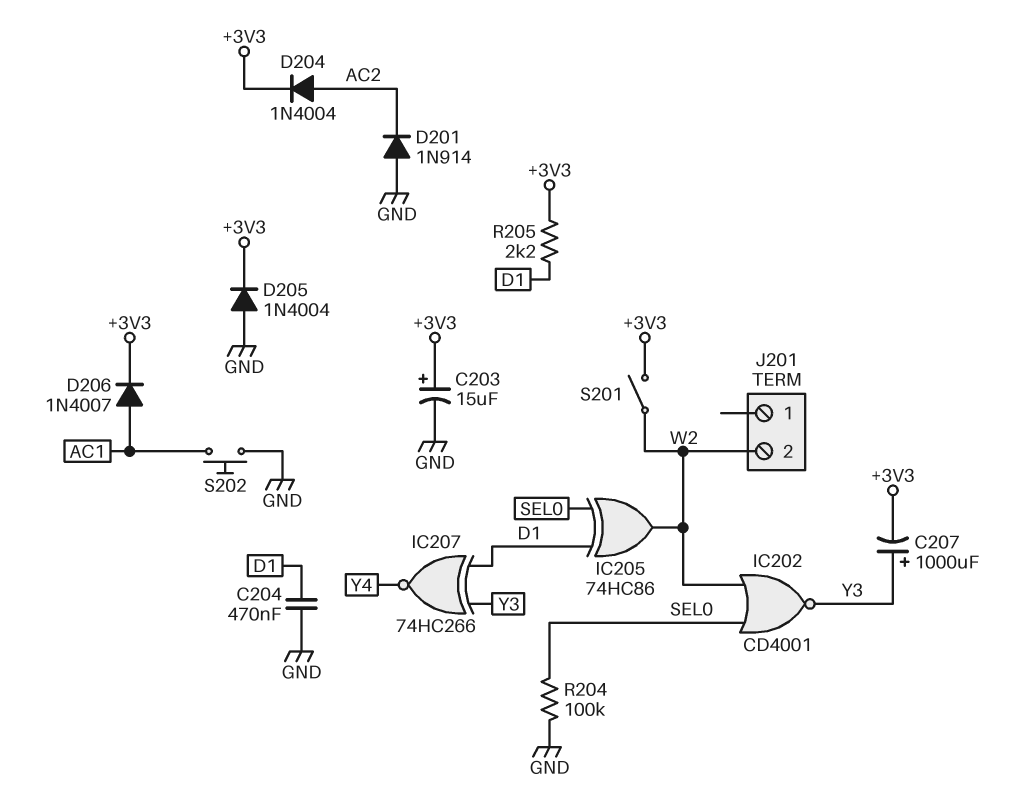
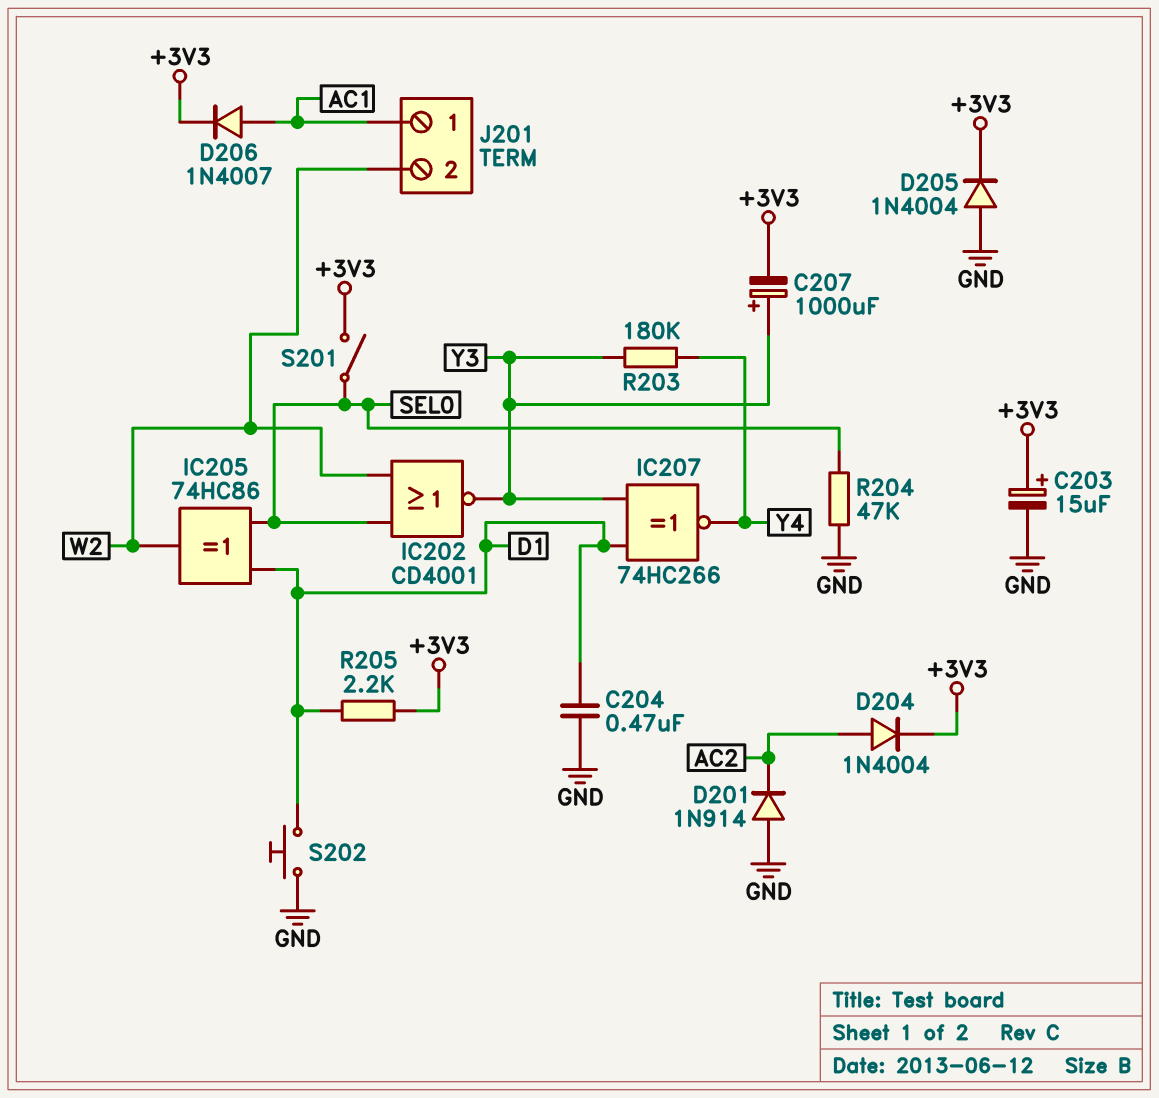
J201 pin 1: none -> AC1
R203: none -> 180k (Y3, Y4)
R204: 100k (GND, SEL0) -> 47k (GND, SEL0)
S201: switch (+3V3, W2) -> switch (+3V3, SEL0)
S202: button (AC1, GND) -> button (D1, GND)

